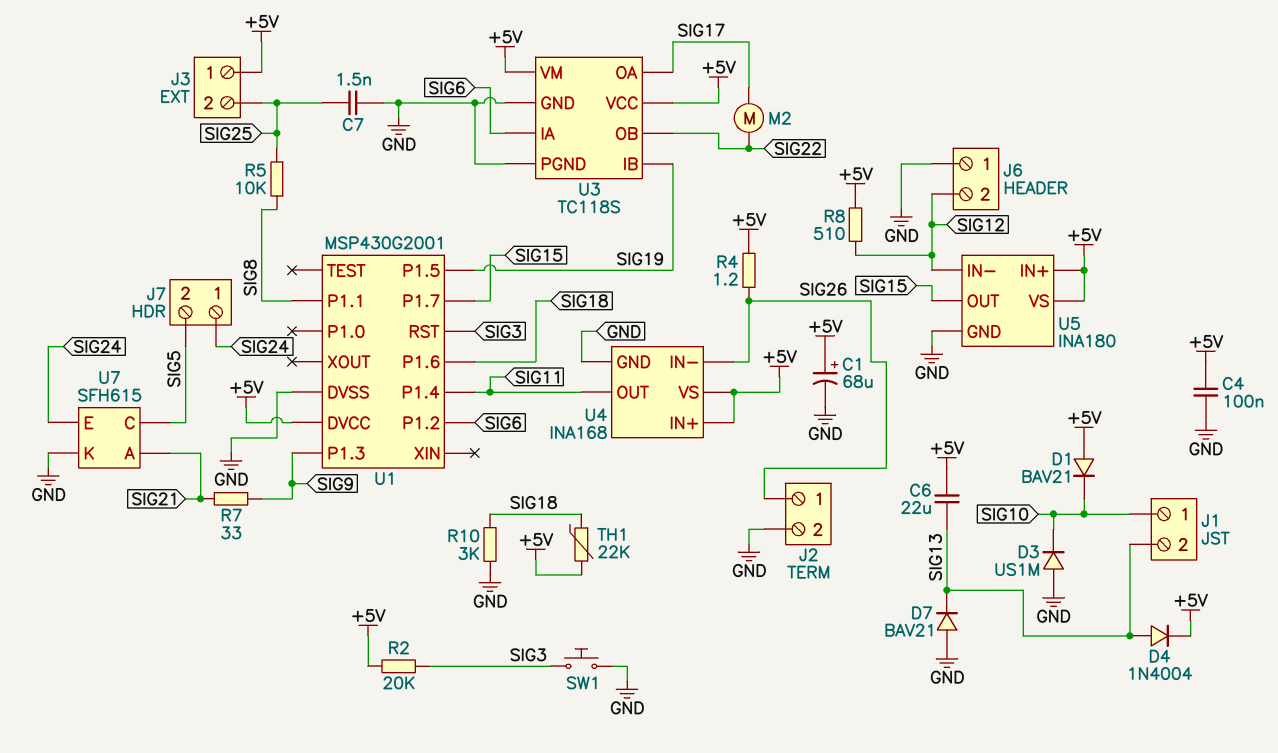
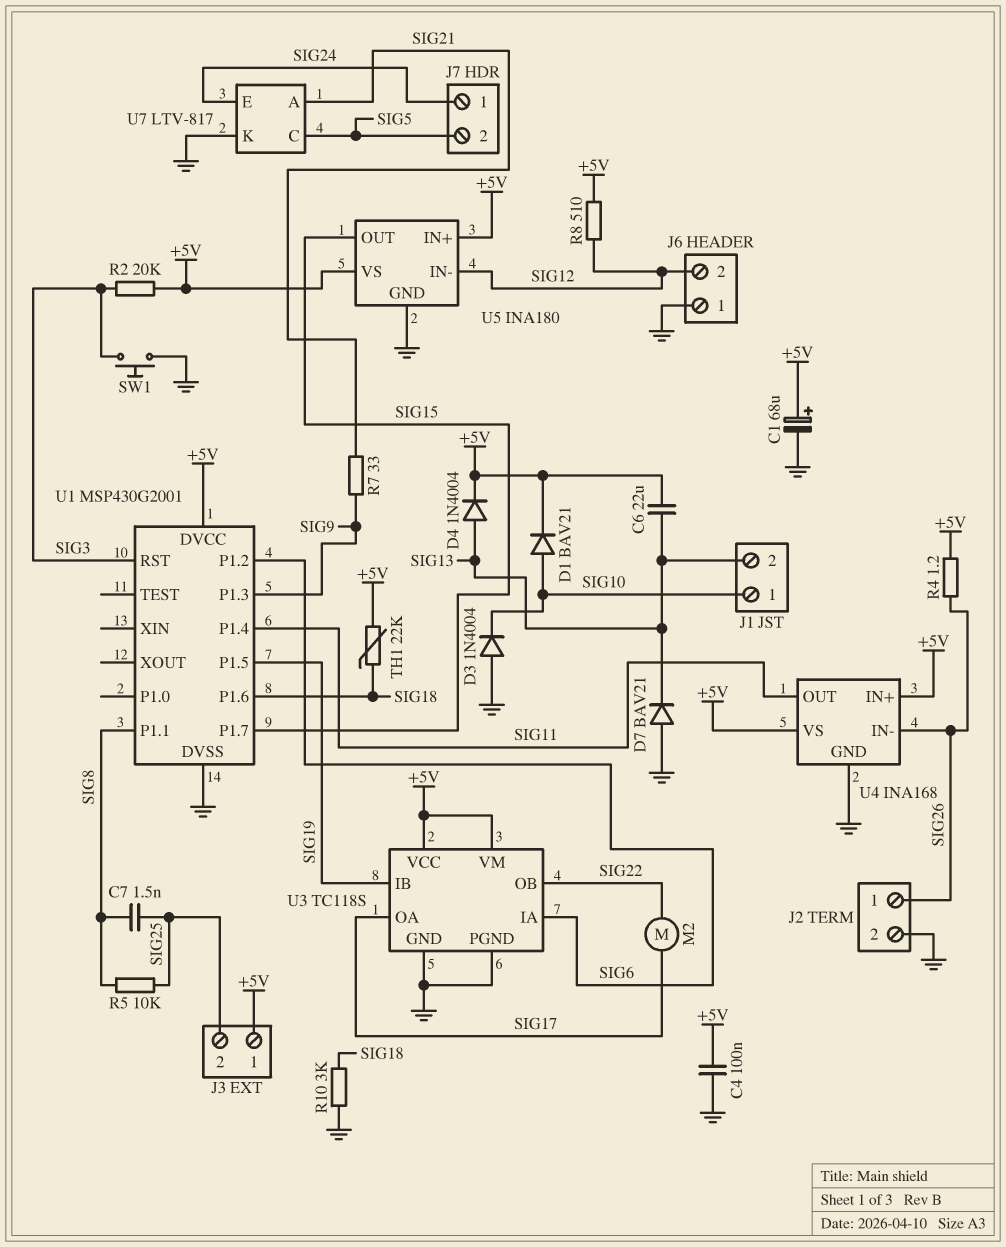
C7: 1.5nF (GND, SIG25) -> 1.5nF (SIG8, SIG25)
D1: diode BAV21 (A +5V, K SIG10) -> diode BAV21 (A SIG10, K +5V)
D3: diode US1M (A GND, K SIG10) -> diode 1N4004 (A GND, K SIG10)
U7: SFH615 -> LTV-817

